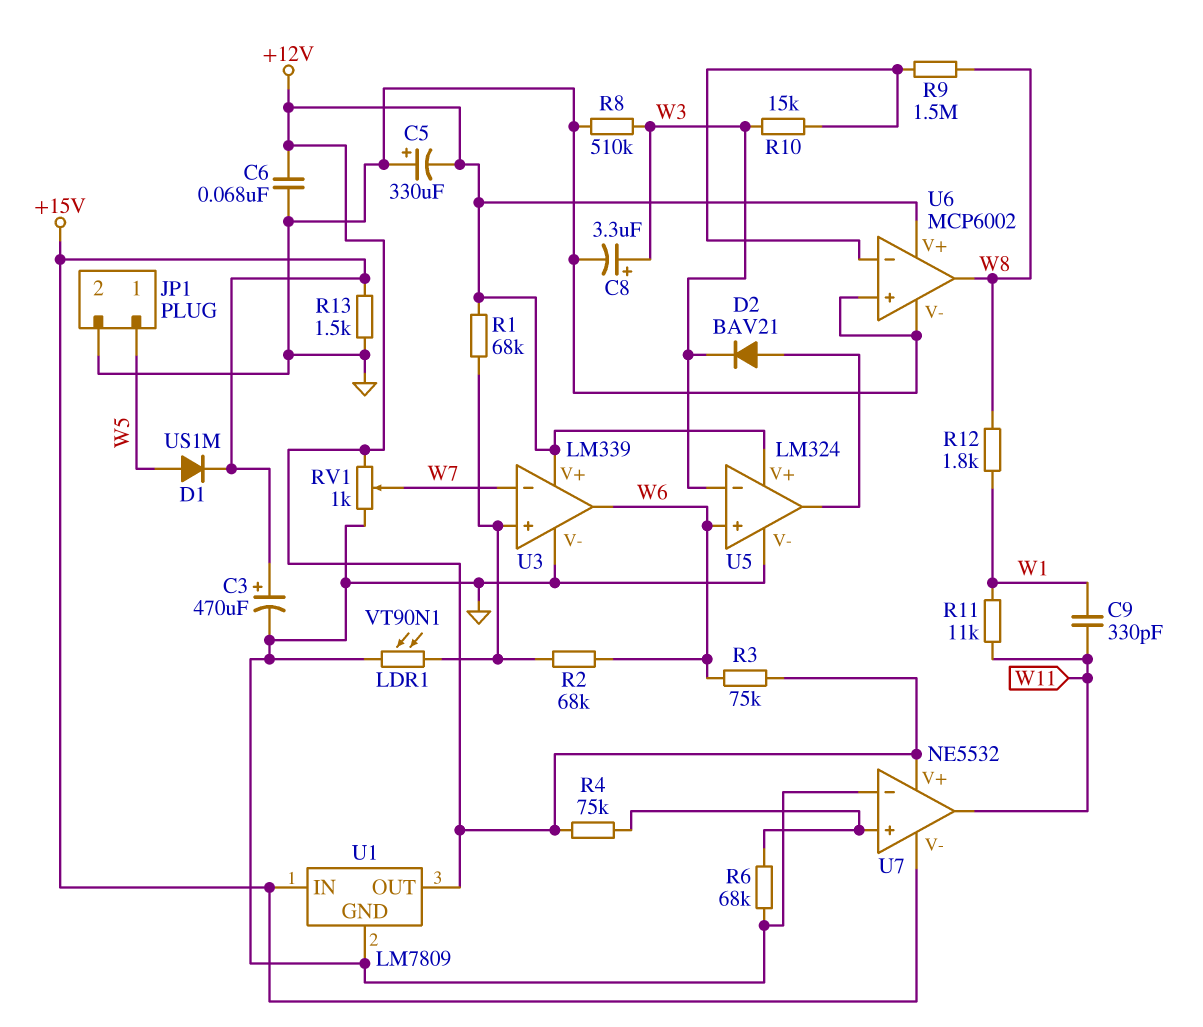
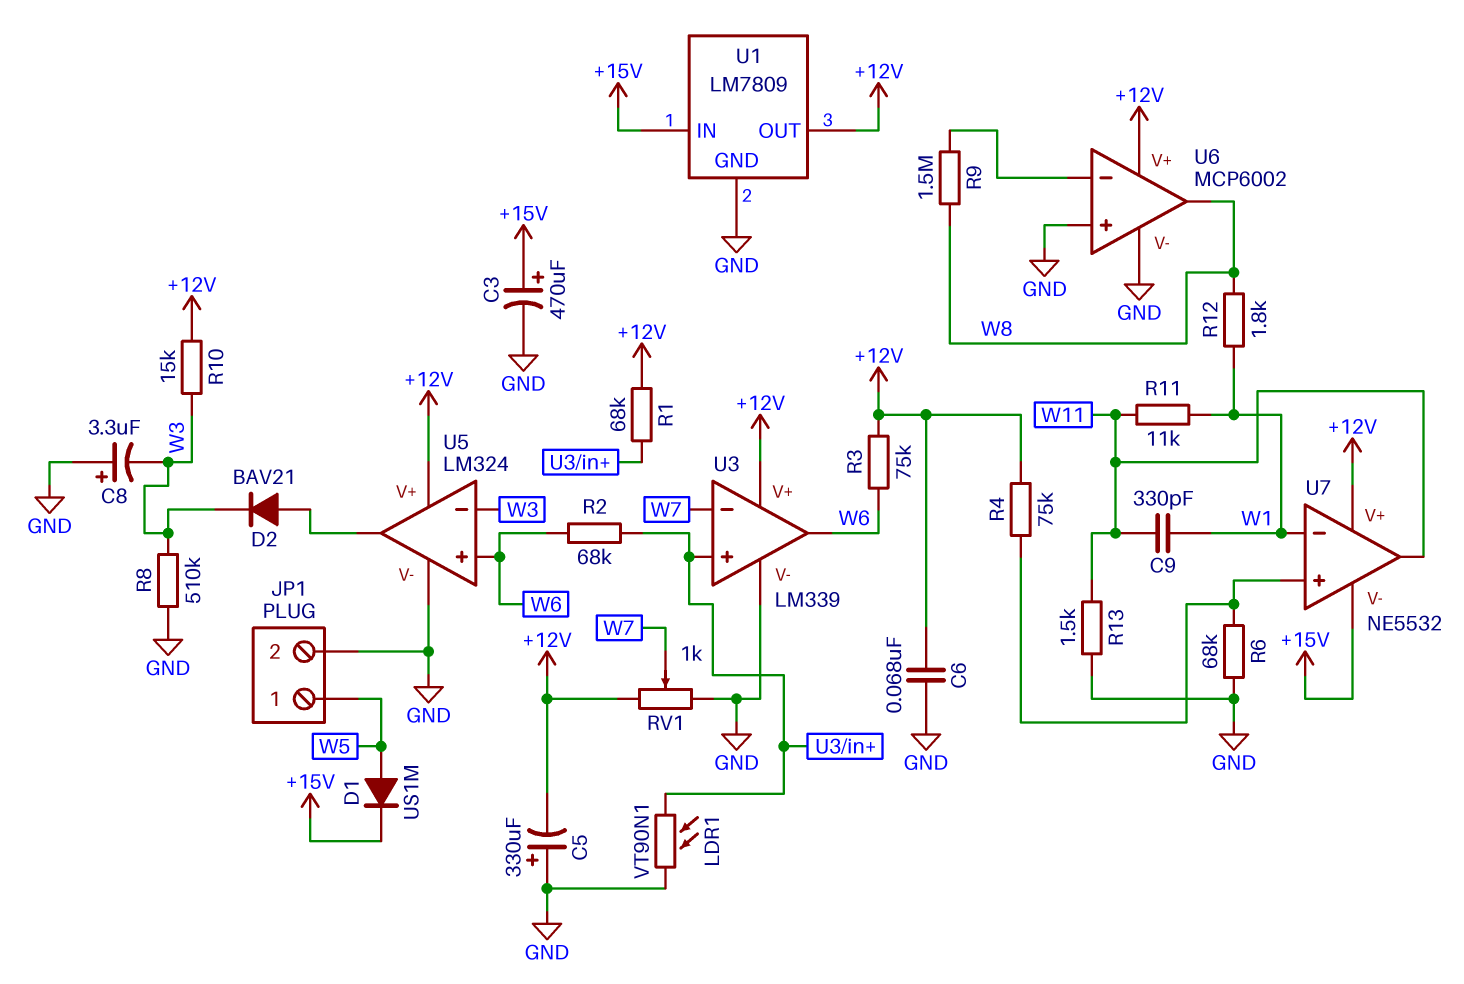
C8: 3.3uF (plus W3, minus GND) -> 3.3uF (plus GND, minus W3)
R10: 15k (U6/in-, W3) -> 15k (+12V, W3)
R13: 1.5k (+15V, GND) -> 1.5k (GND, W11)
U7 pin in-: GND -> W1

